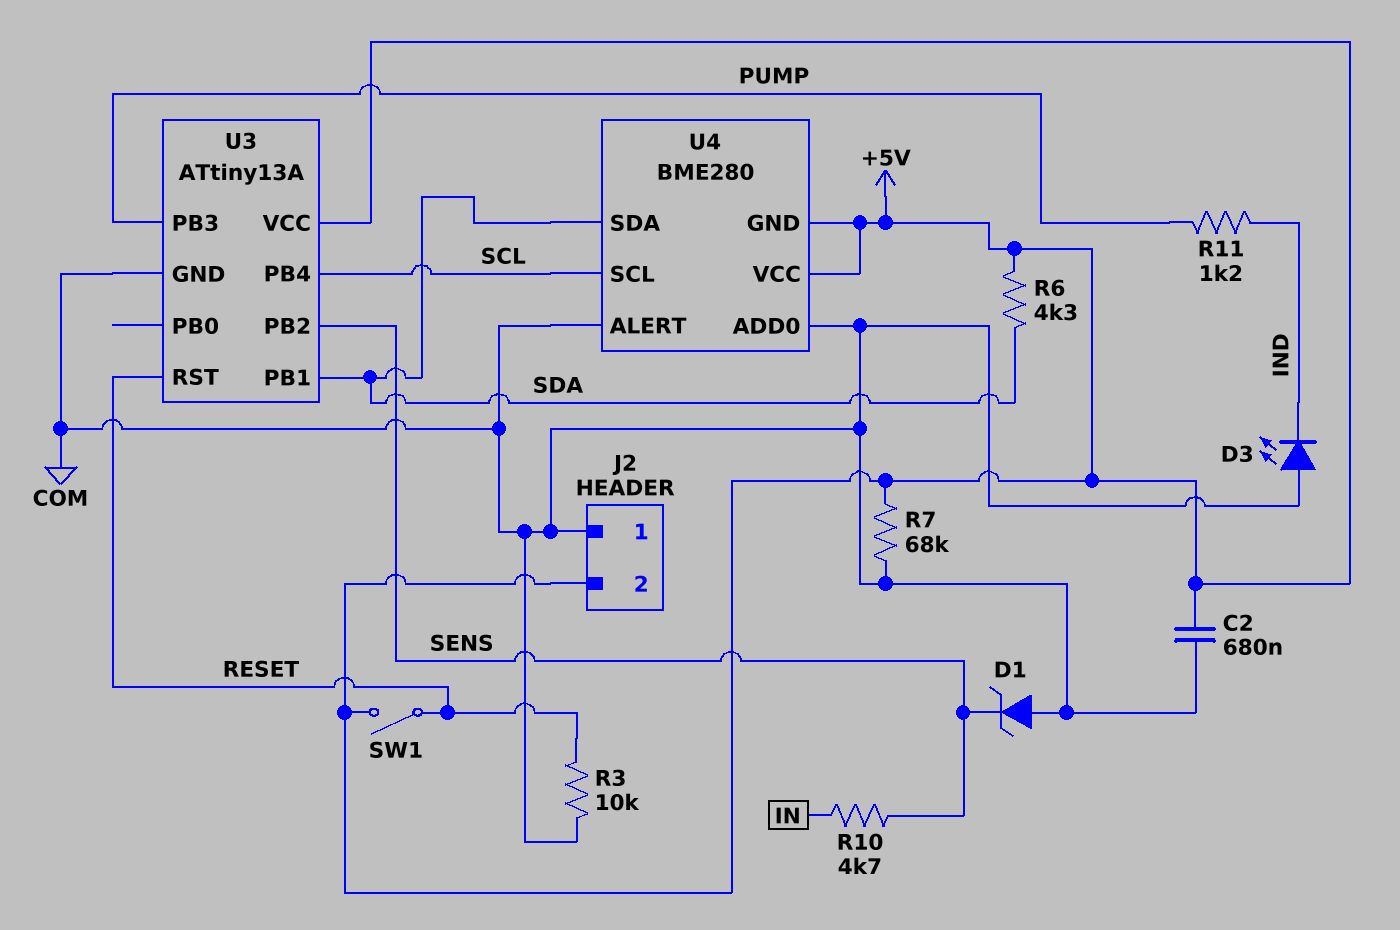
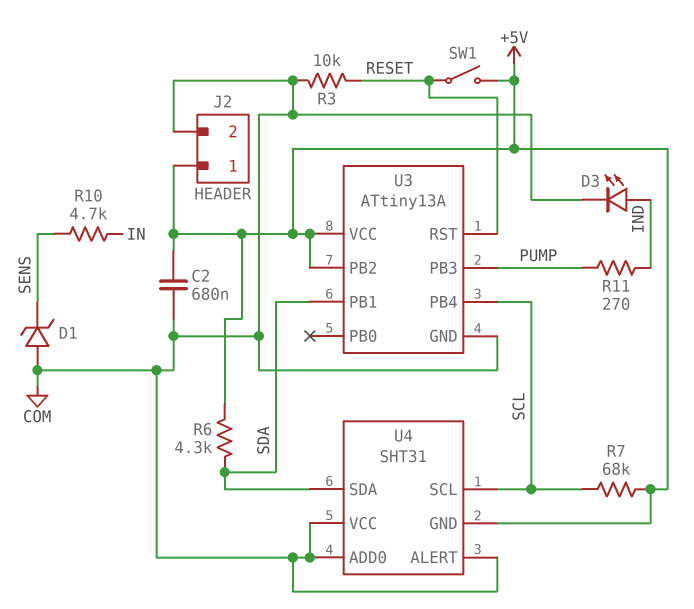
D3: LED (A COM, K IND) -> LED (A IND, K COM)
J2 pin 1: COM -> +5V
J2 pin 2: +5V -> COM
R7: 68k (+5V, COM) -> 68k (+5V, SCL)
R11: 1.2k (IND, PUMP) -> 270 (IND, PUMP)
U3 pin PB2: SENS -> +5V
U4: BME280 -> SHT31
U4 pin VCC: +5V -> COM

